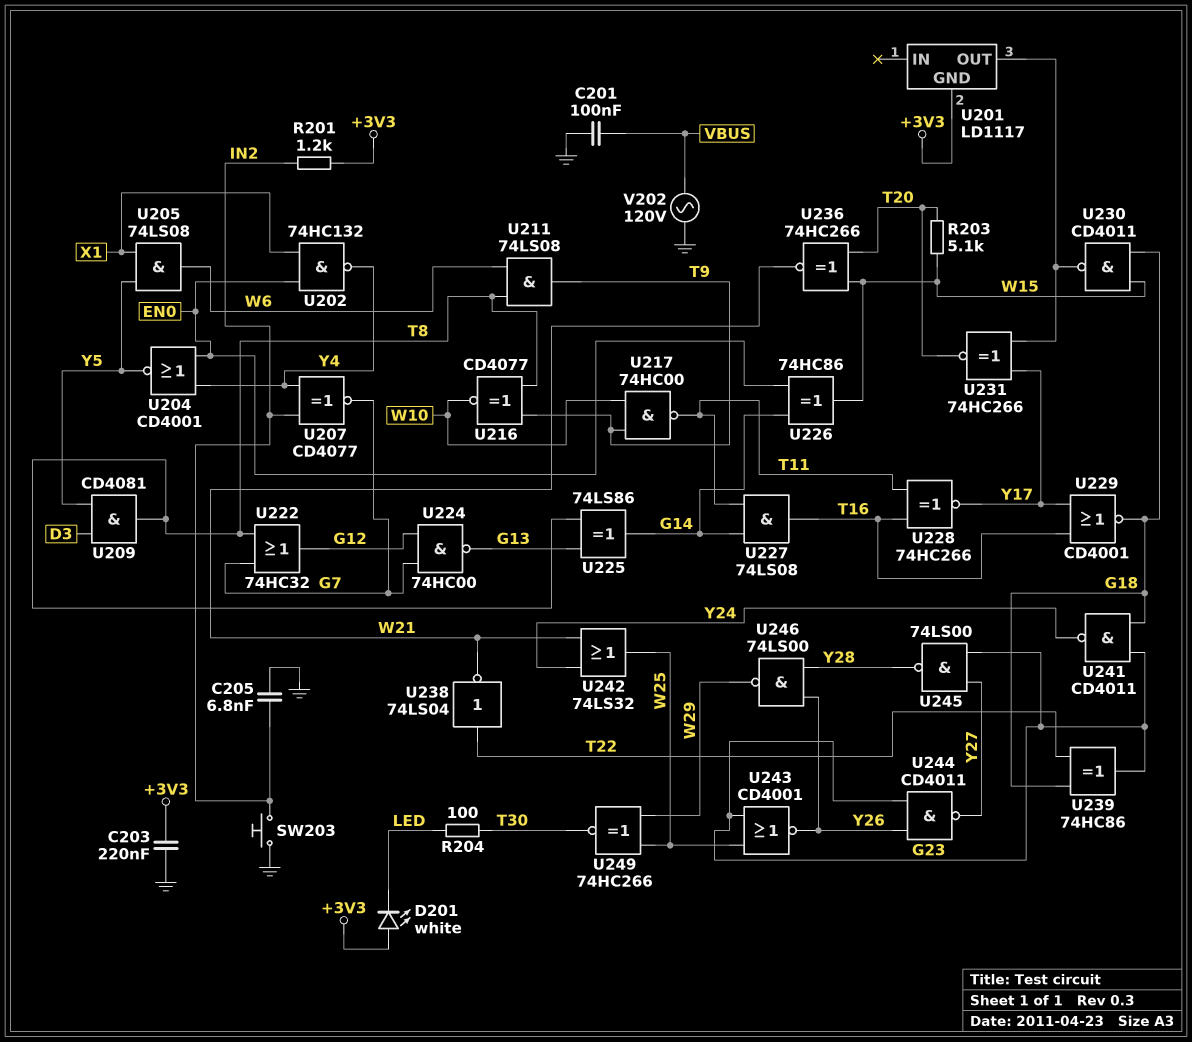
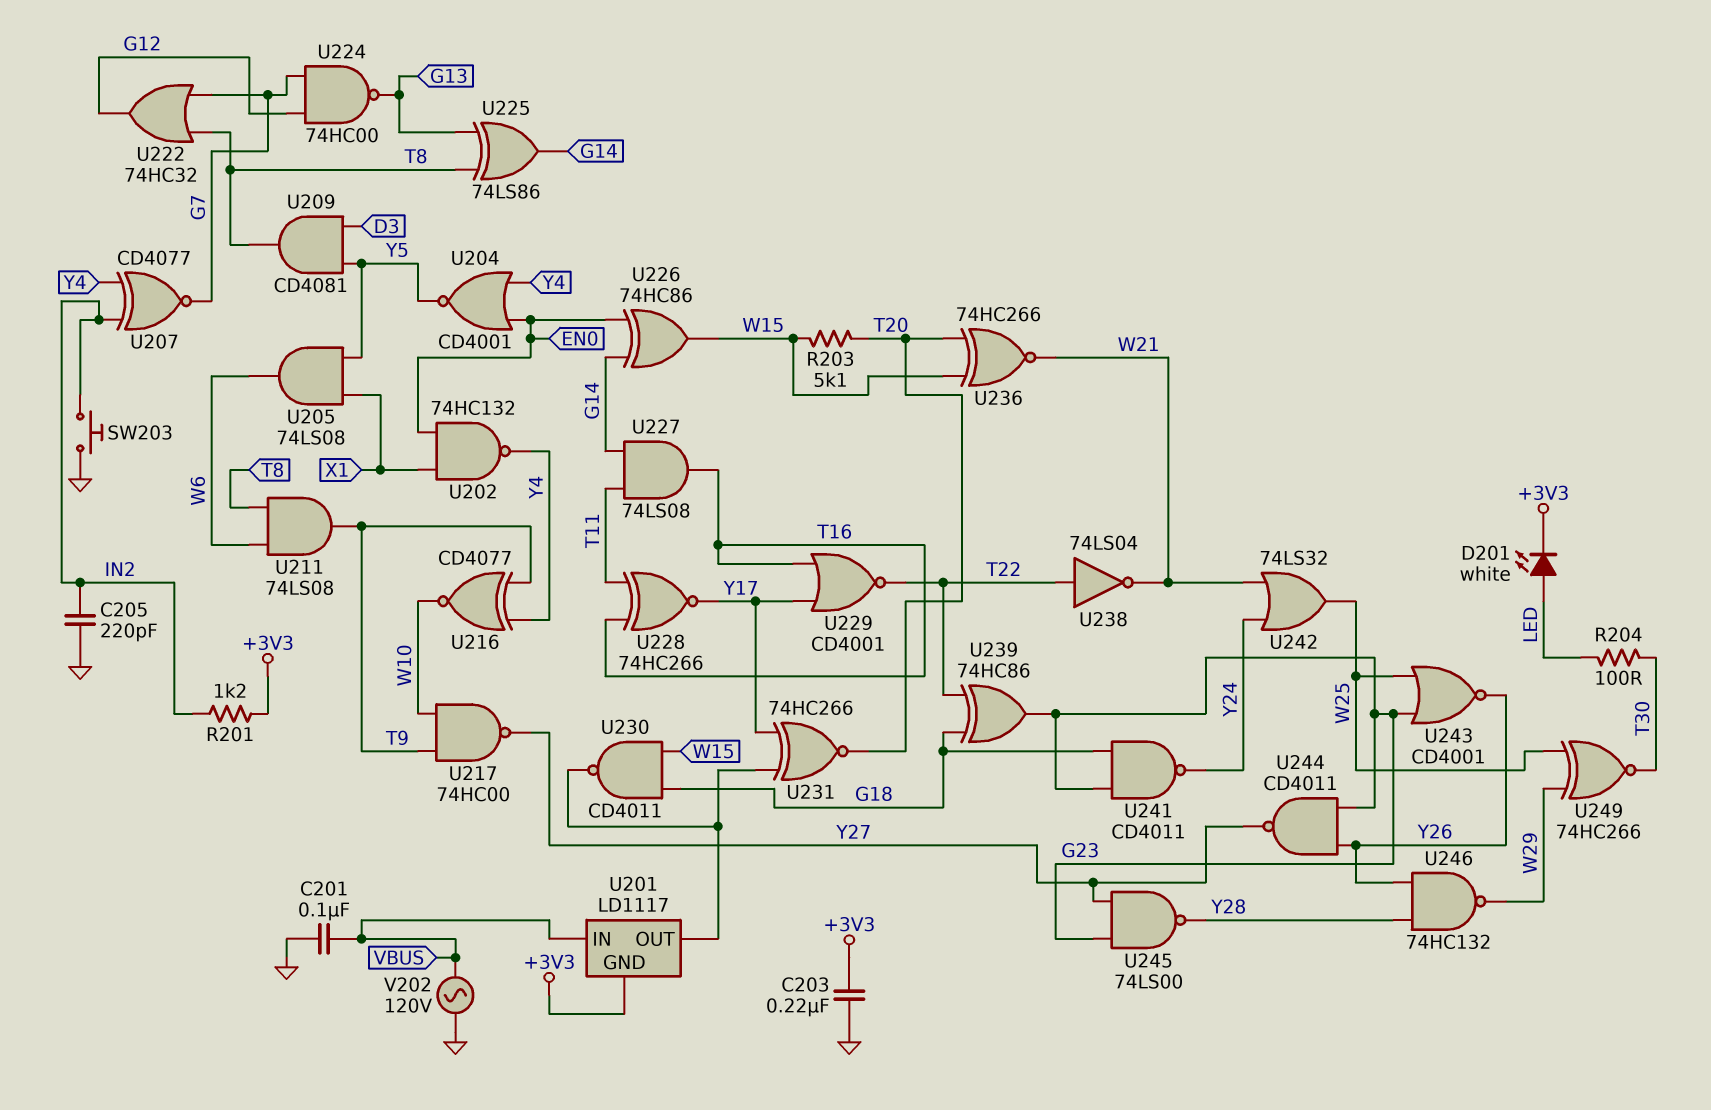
C205: 6.8nF (GND, IN2) -> 220pF (GND, IN2)
D201: LED white (A +3V3, K LED) -> LED white (A LED, K +3V3)
U201 pin IN: none -> VBUS
U216: XNOR CD4077 (in T8, in T9, out W10) -> XNOR CD4077 (in T9, in Y4, out W10)
U217: NAND 74HC00 (in T9, in W10, out T11) -> NAND 74HC00 (in T9, in W10, out Y27)
U229: NOR CD4001 (in T16, in Y17, out G18) -> NOR CD4001 (in T16, in Y17, out T22)
U246: NAND 74LS00 (in Y26, in Y28, out W29) -> NAND 74HC132 (in Y26, in Y28, out W29)

